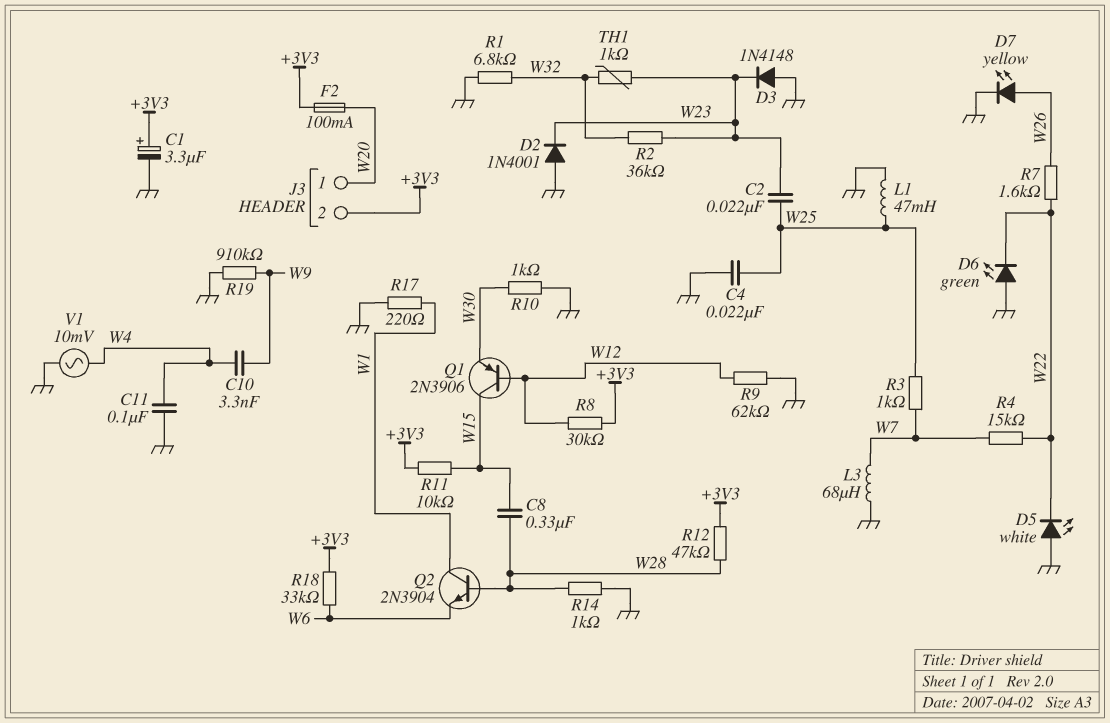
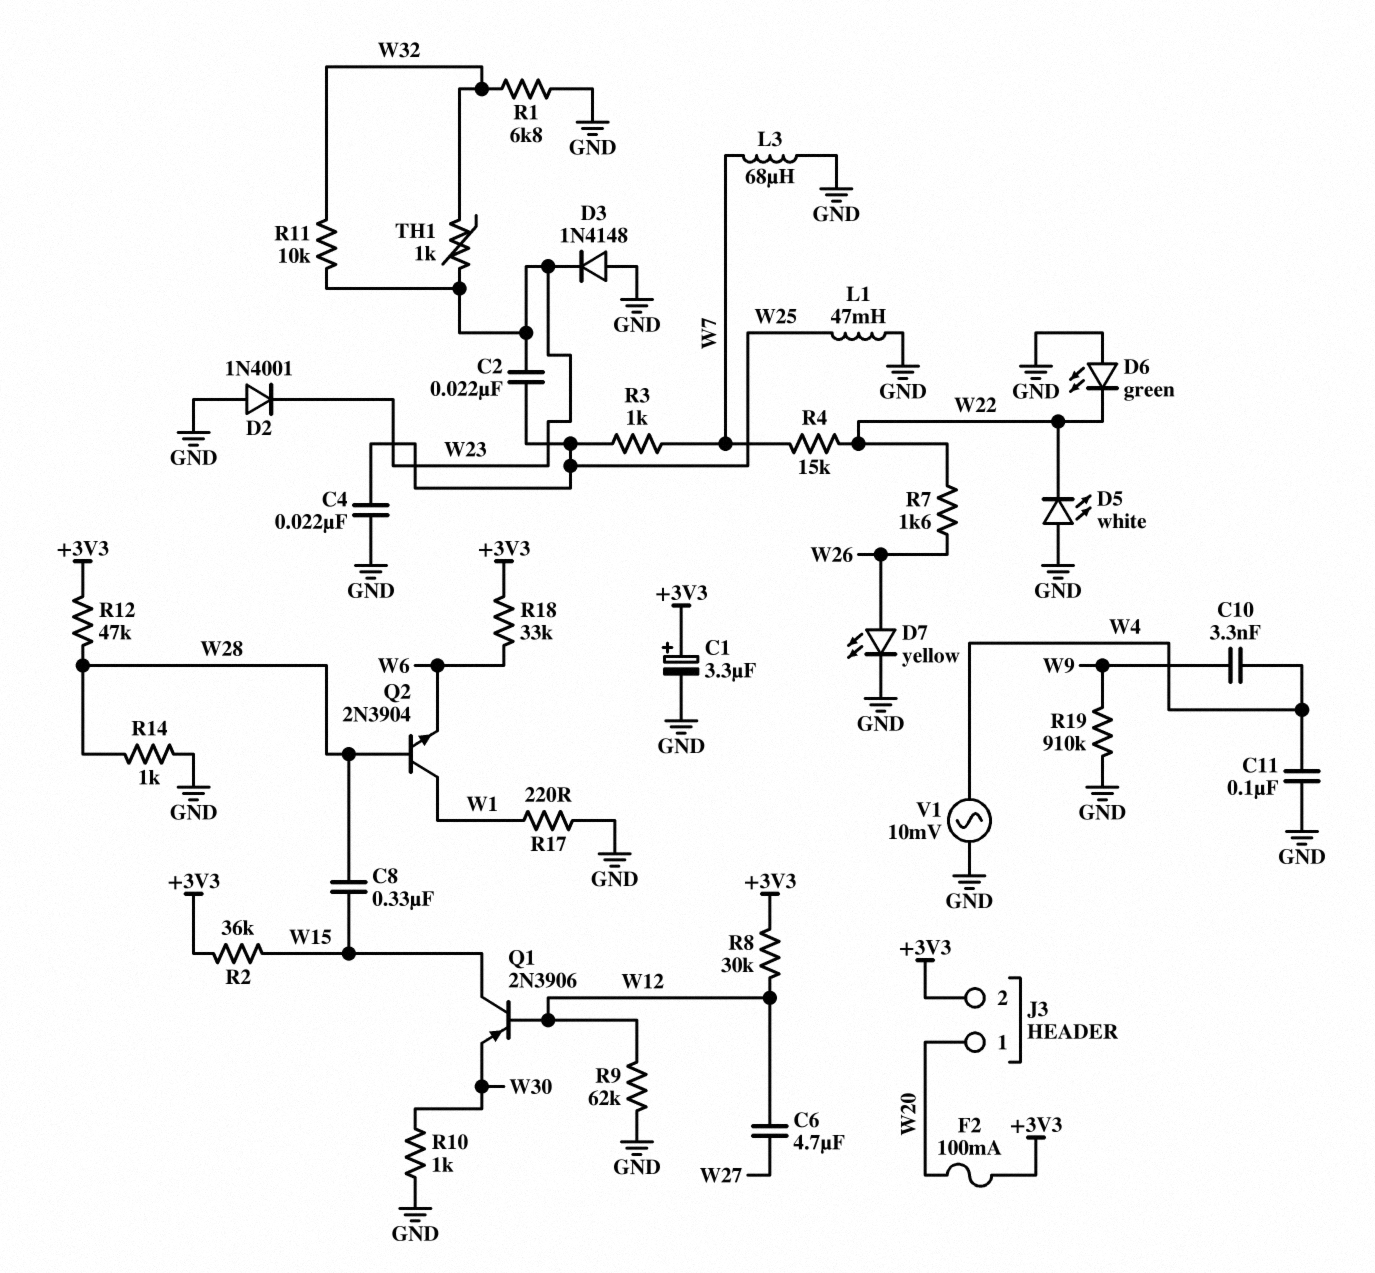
C6: none -> 4.7uF (W12, W27)
R2: 36k (W23, W32) -> 36k (+3V3, W15)
R11: 10k (+3V3, W15) -> 10k (W23, W32)

